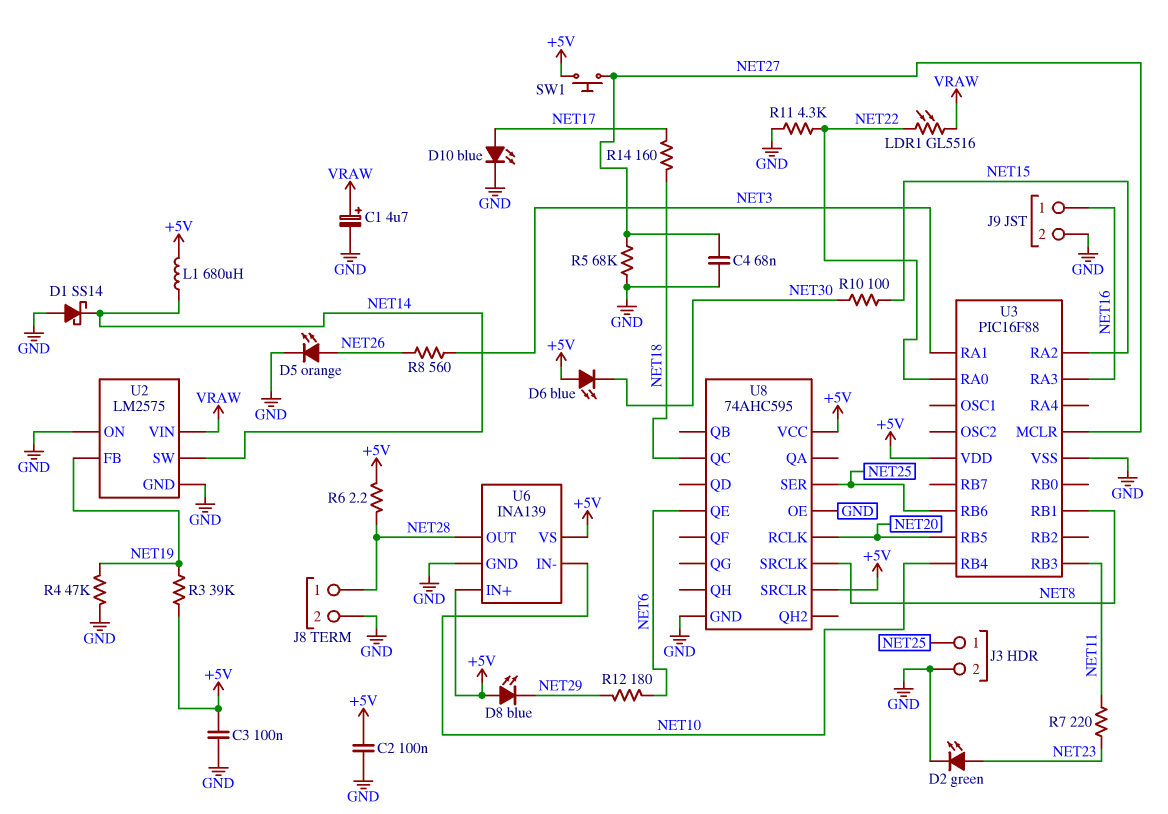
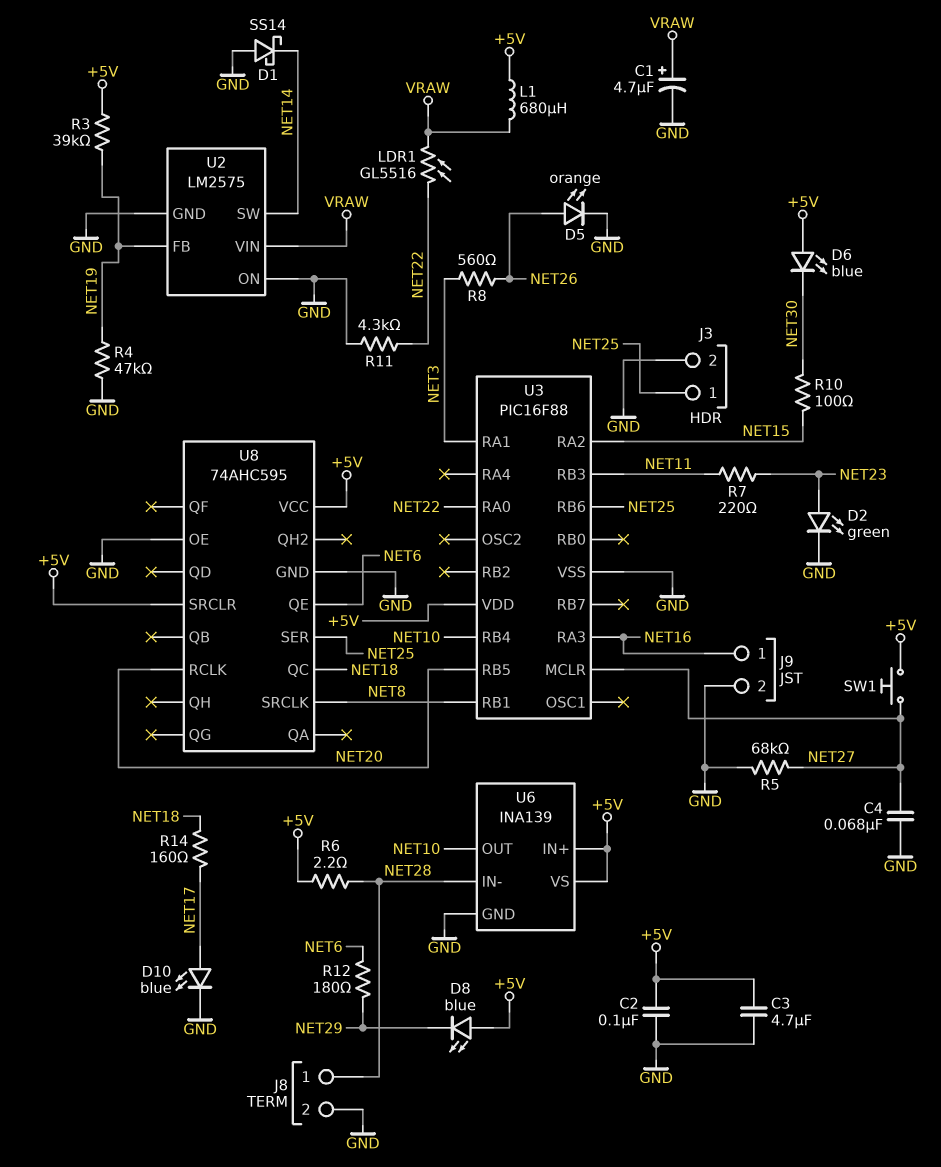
C3: 100nF (+5V, GND) -> 4.7uF (+5V, GND)
L1: 680uH (+5V, NET14) -> 680uH (+5V, VRAW)
U6 pin IN-: NET10 -> NET28
U6 pin OUT: NET28 -> NET10

